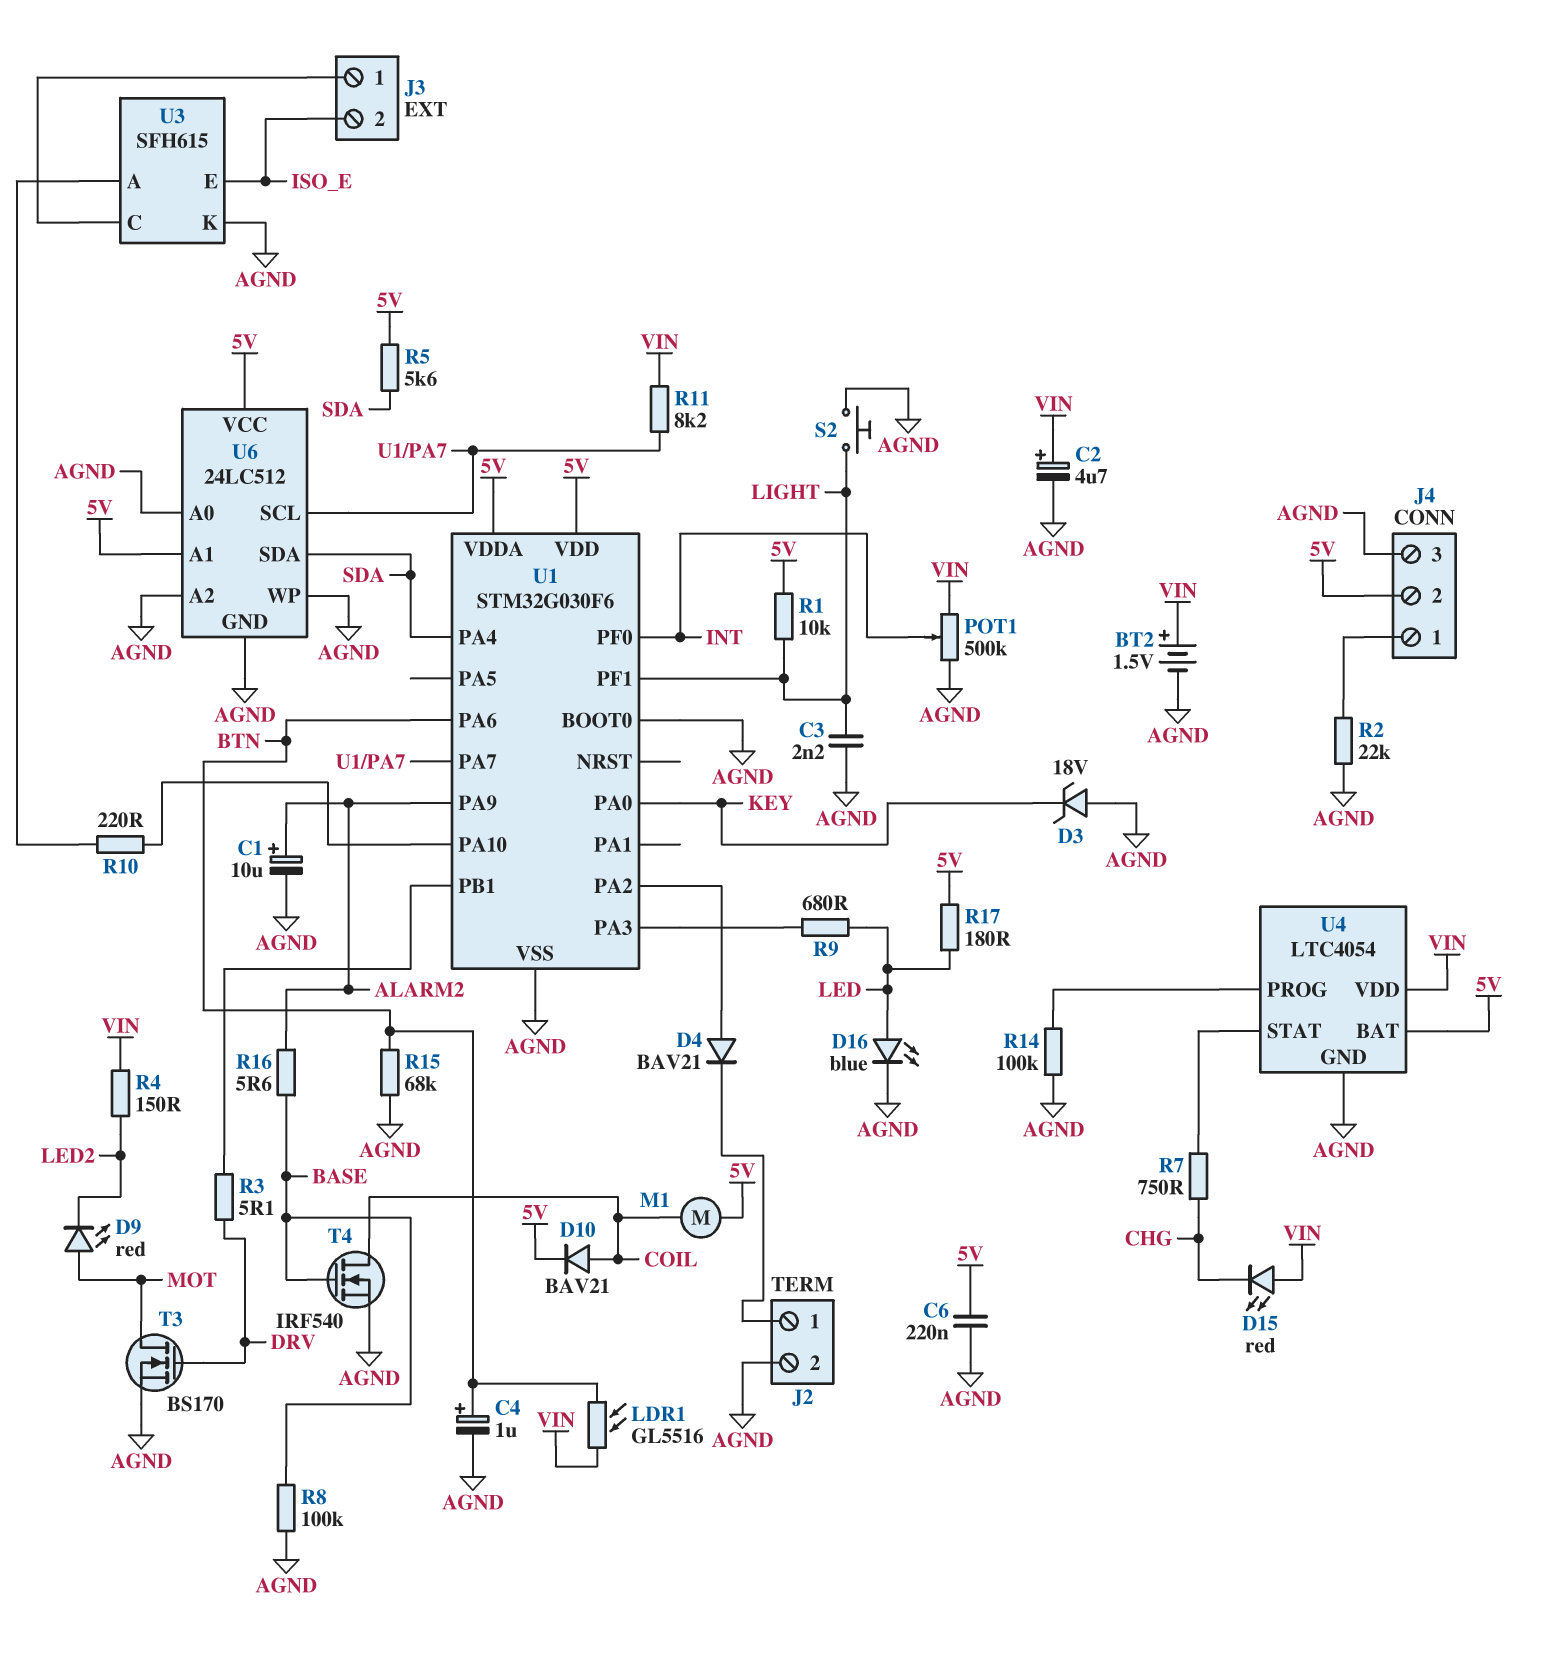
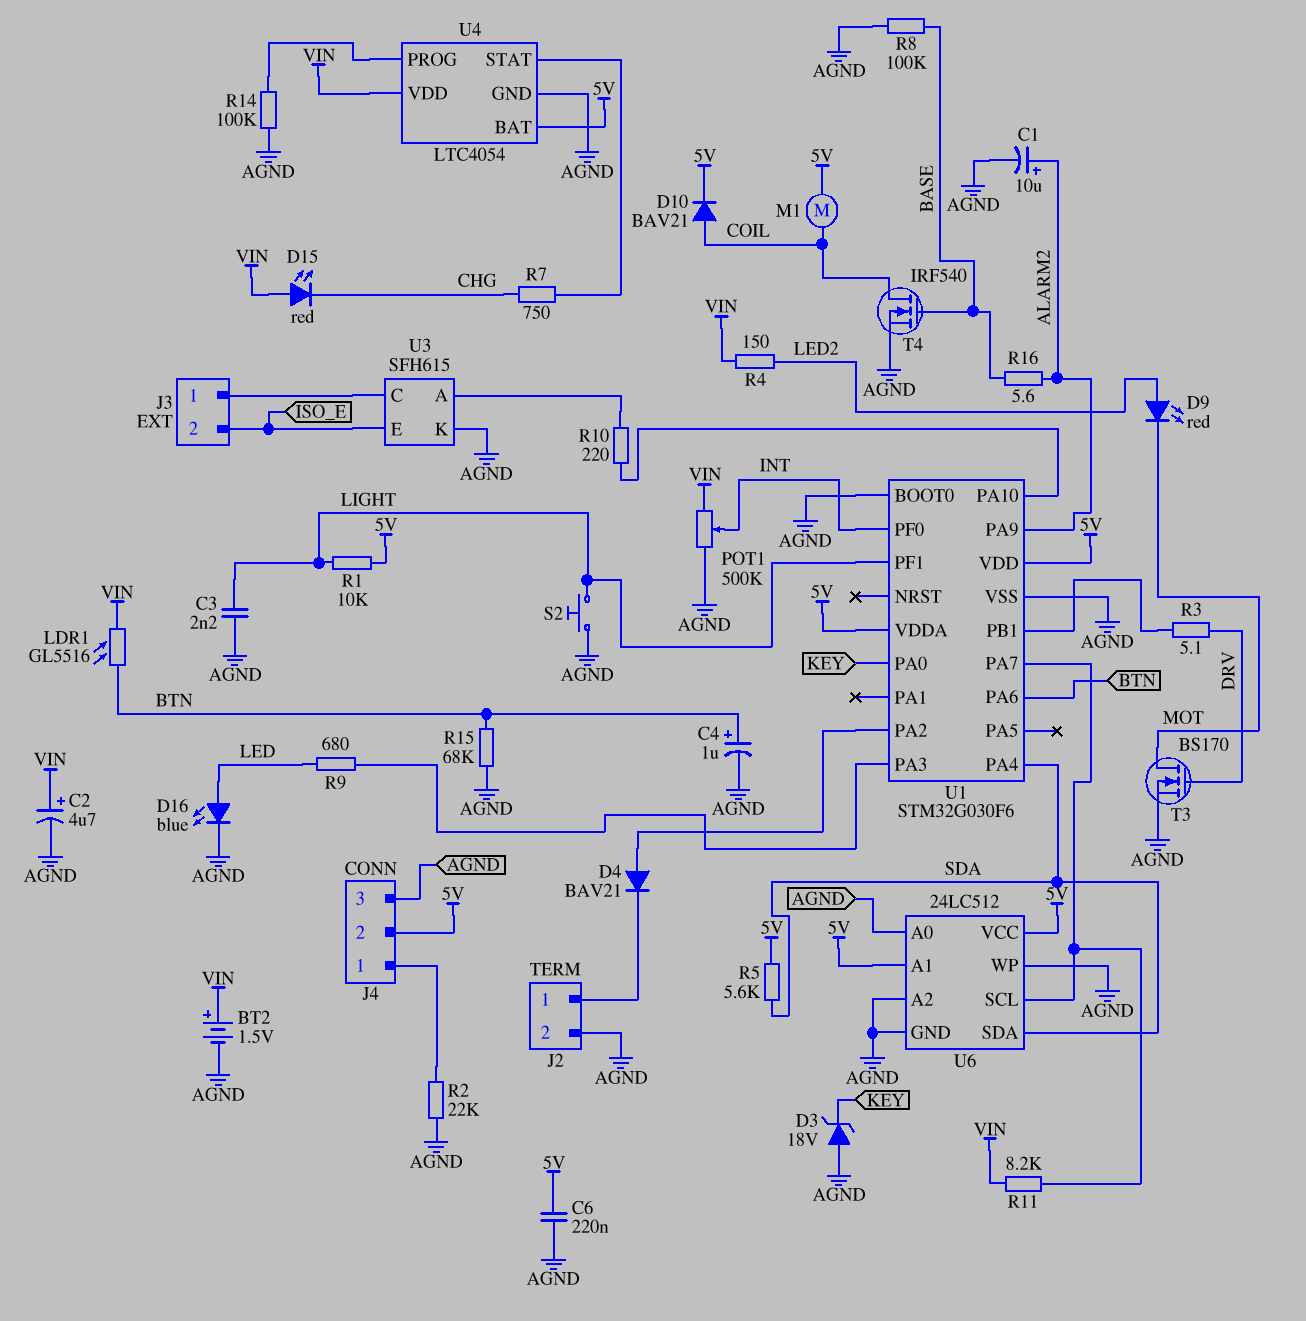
D9: LED red (A MOT, K LED2) -> LED red (A LED2, K MOT)
R17: 180 (5V, LED) -> none

